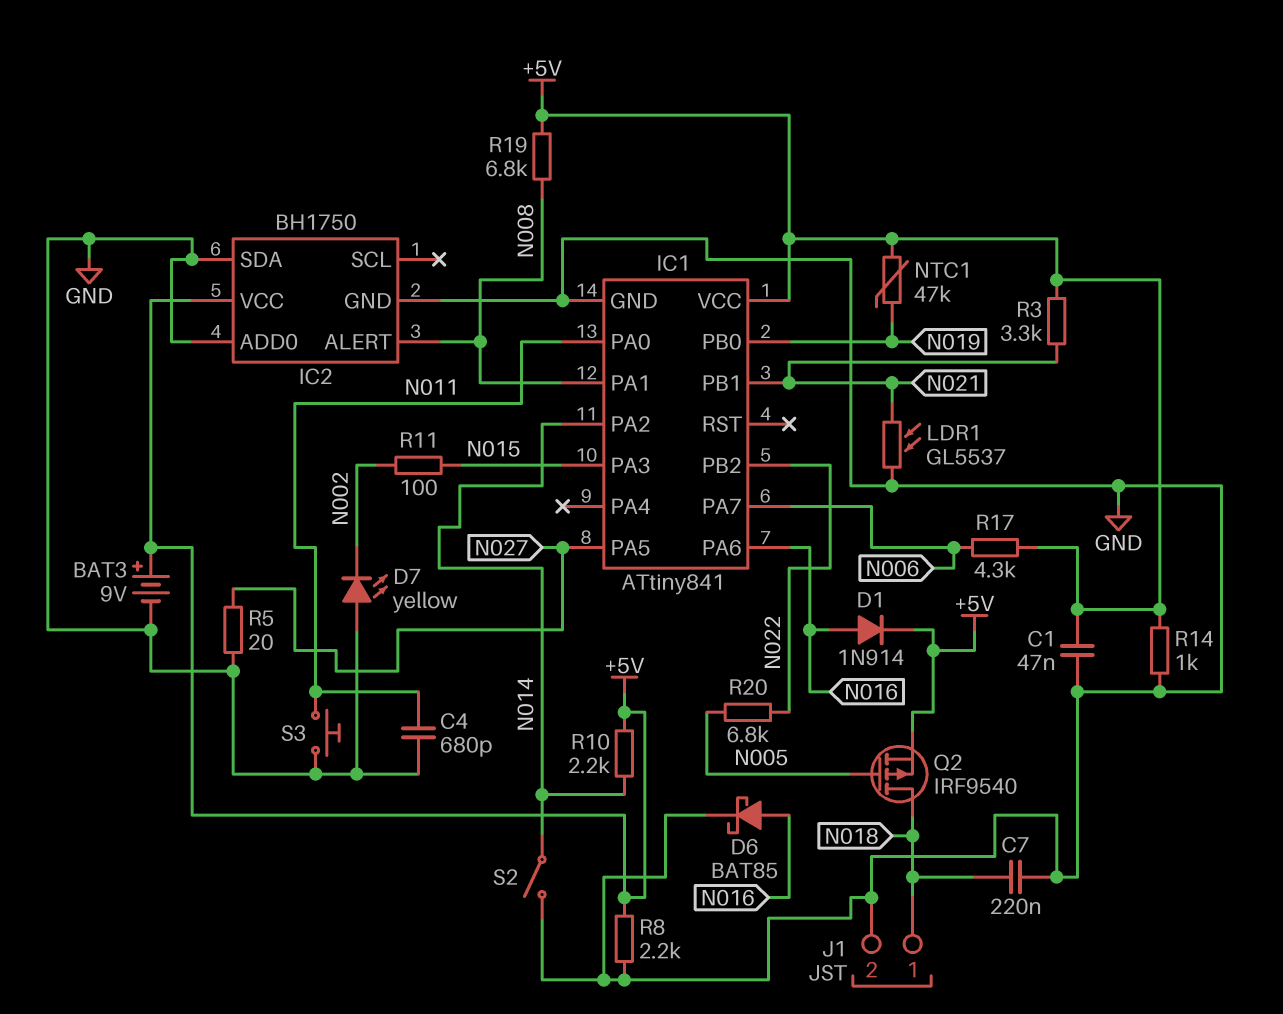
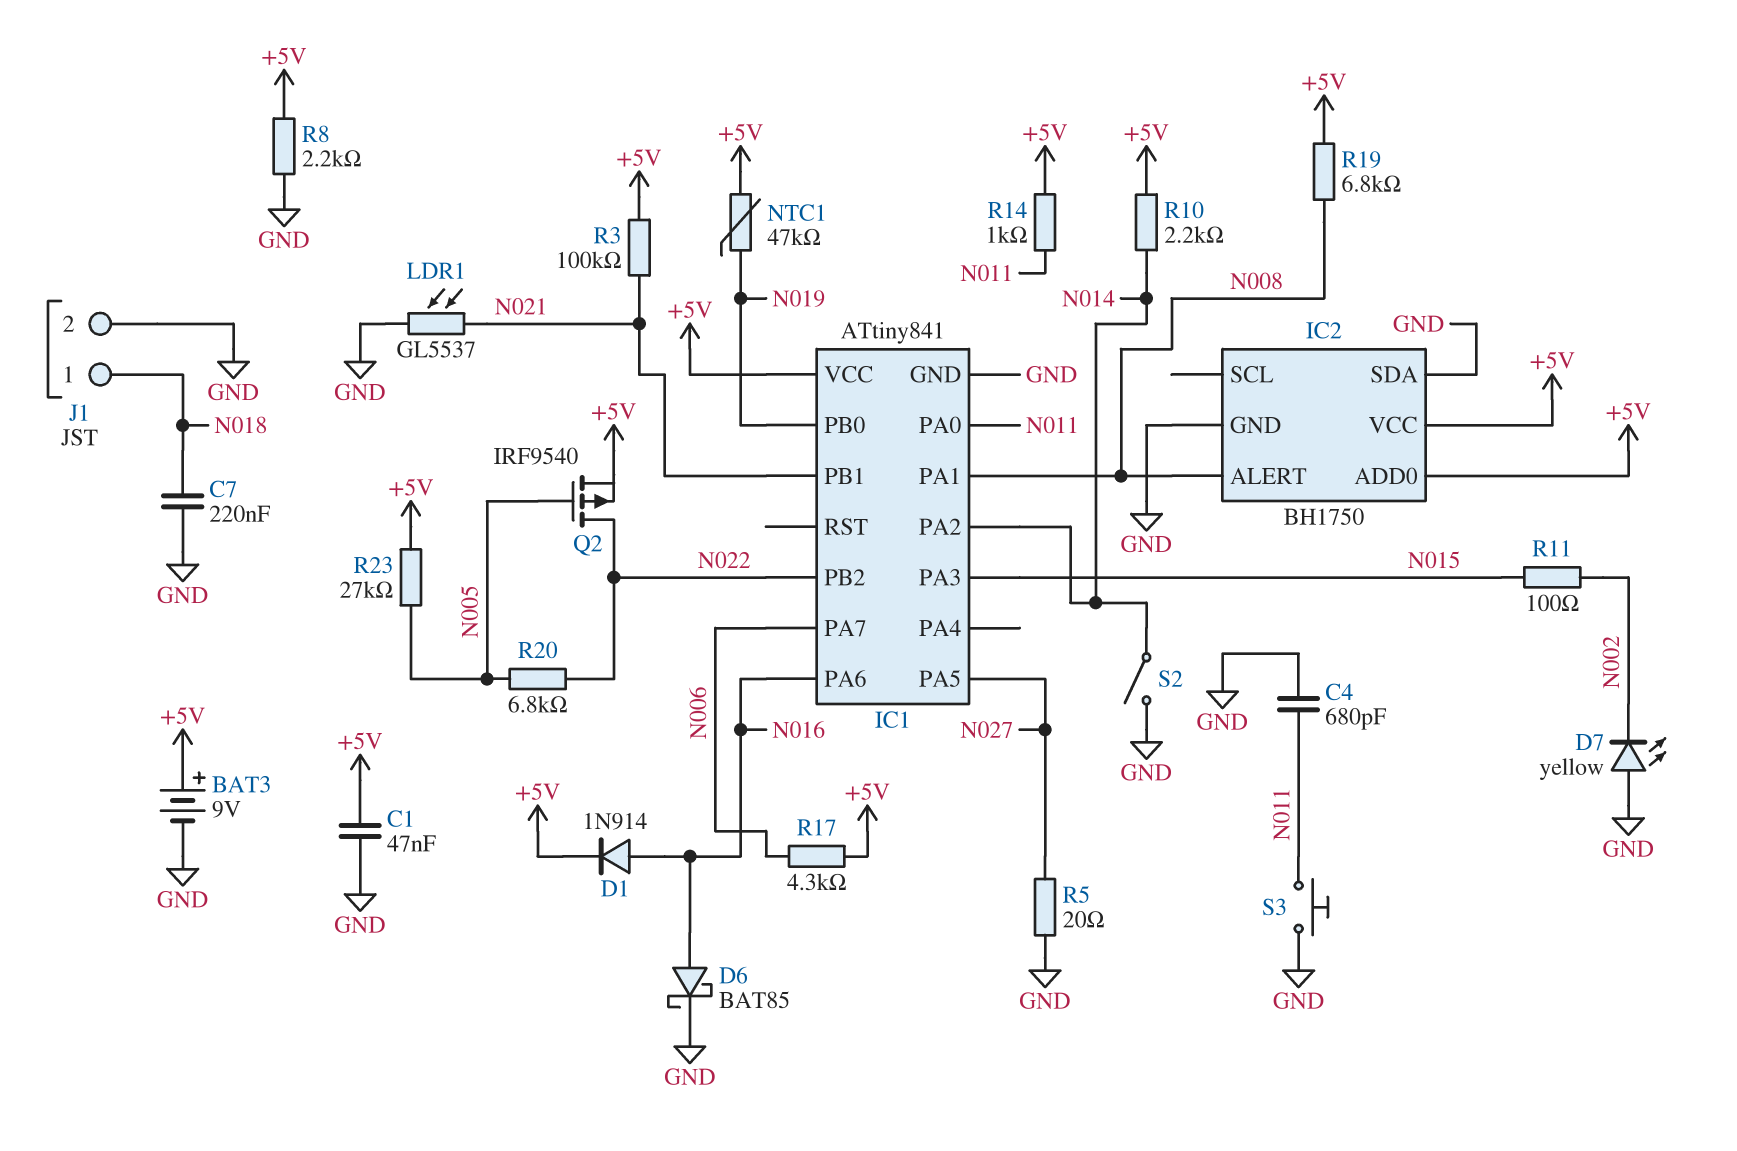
IC2 pin ADD0: GND -> +5V
Q2: PMOS IRF9540 (G N005, D N018, S +5V) -> PMOS IRF9540 (G N005, D N022, S +5V)
R3: 3.3k (+5V, N021) -> 100k (+5V, N021)
R14: 1k (+5V, GND) -> 1k (+5V, N011)
R23: none -> 27k (+5V, N005)

